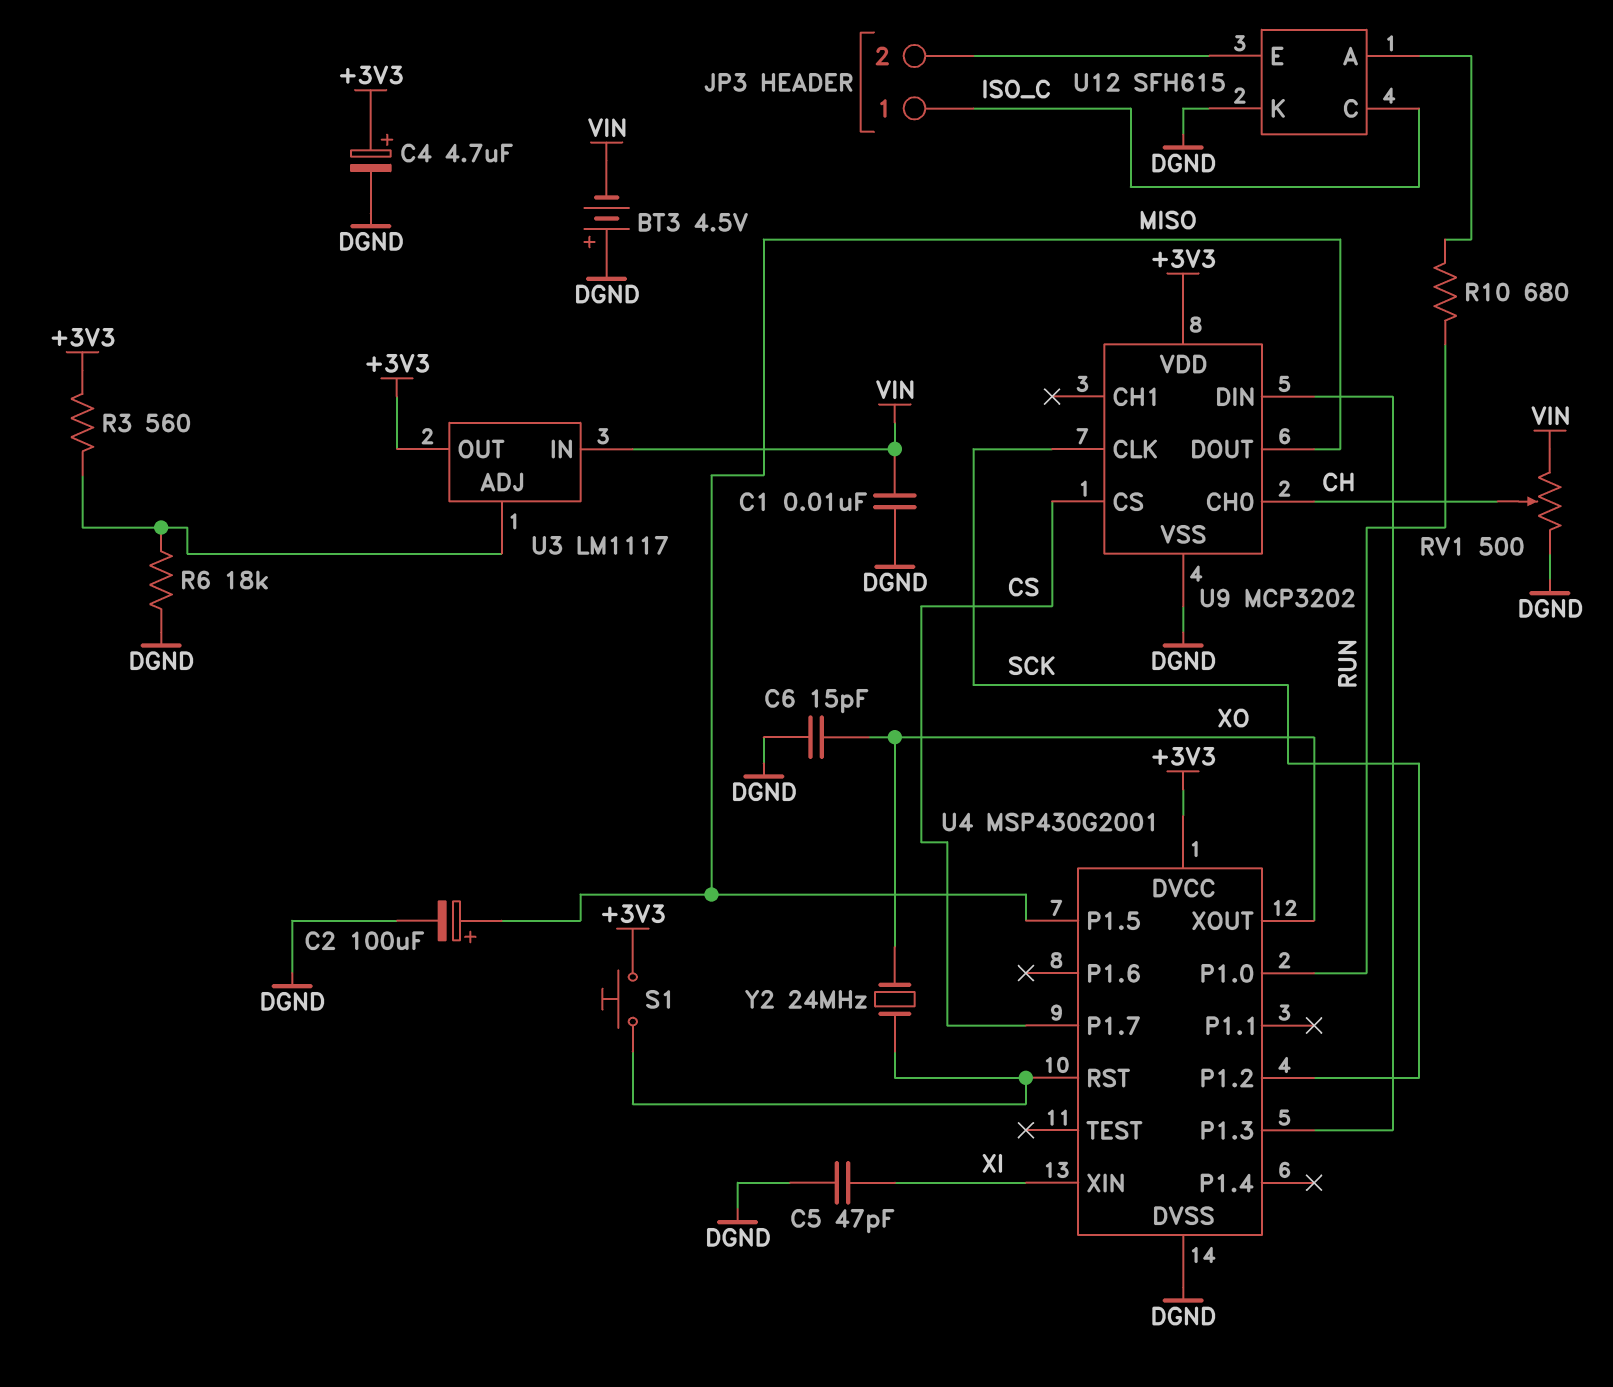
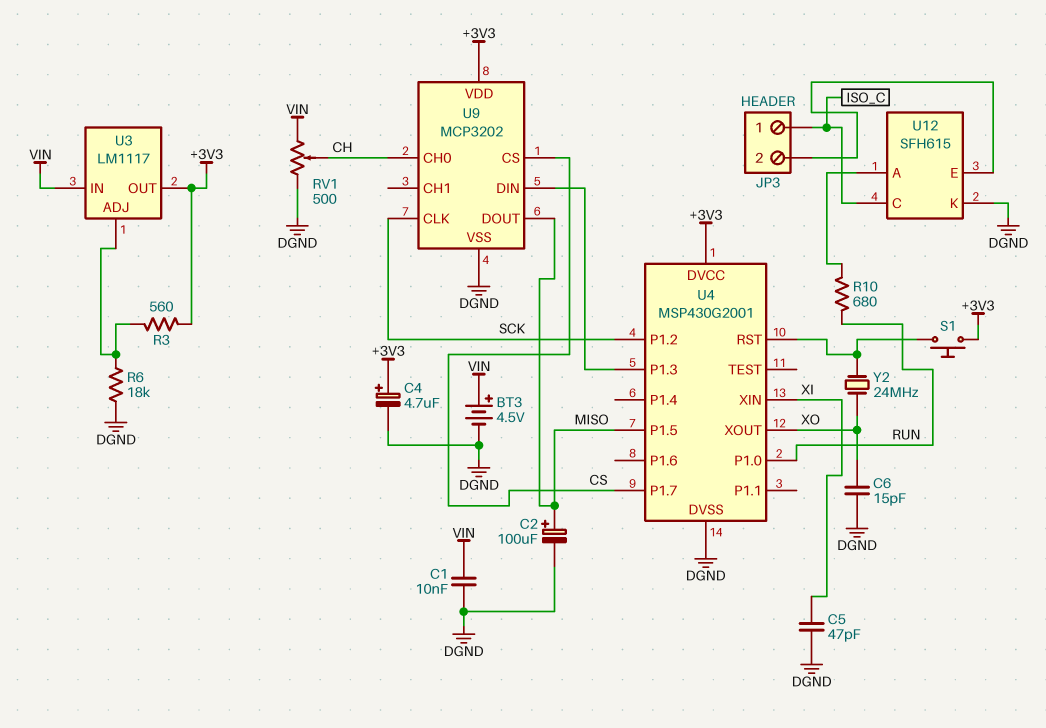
BT3: 4.5V (plus DGND, minus VIN) -> 4.5V (plus VIN, minus DGND)

